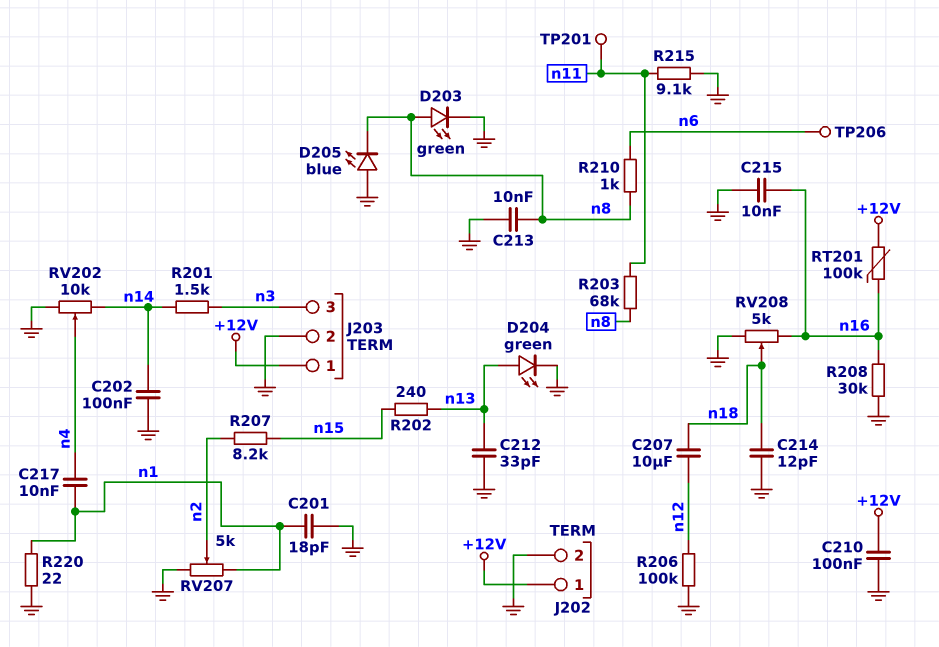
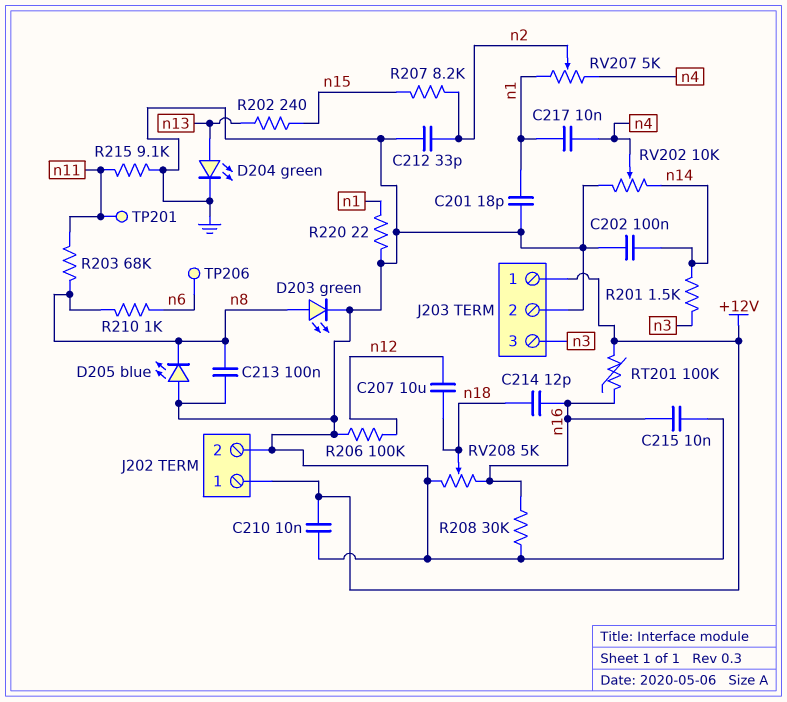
C210: 100nF (+12V, GND) -> 10nF (+12V, GND)
C212: 33pF (GND, n13) -> 33pF (GND, n2)
C213: 10nF (GND, n8) -> 100nF (GND, n8)
C214: 12pF (GND, n18) -> 12pF (n16, n18)
RV207: 5k (GND, n1, wiper n2) -> 5k (n1, n4, wiper n2)

